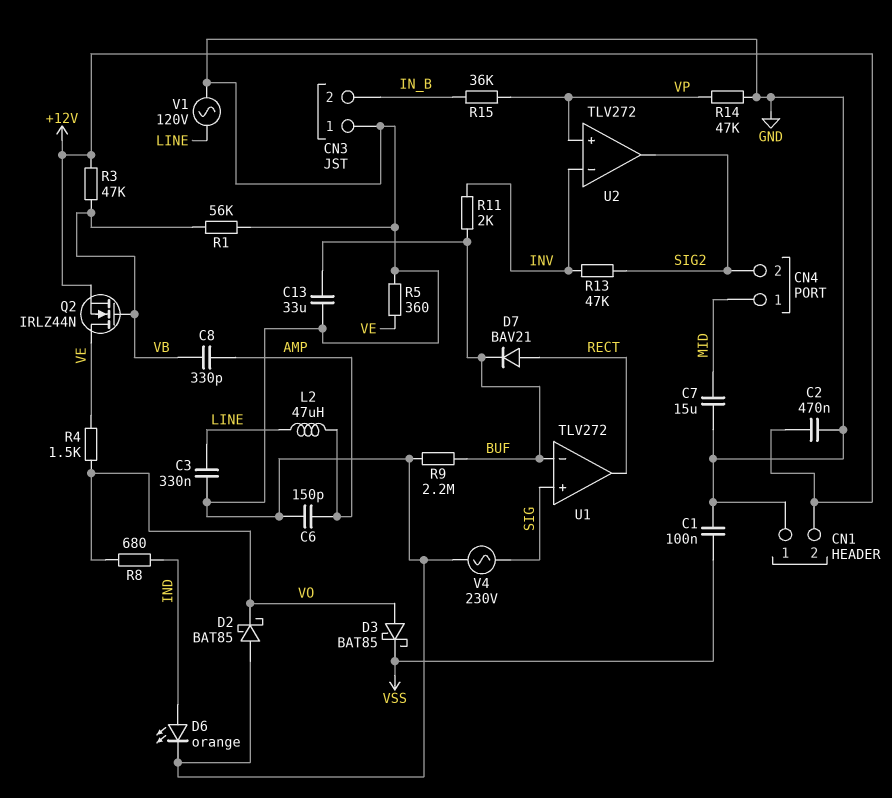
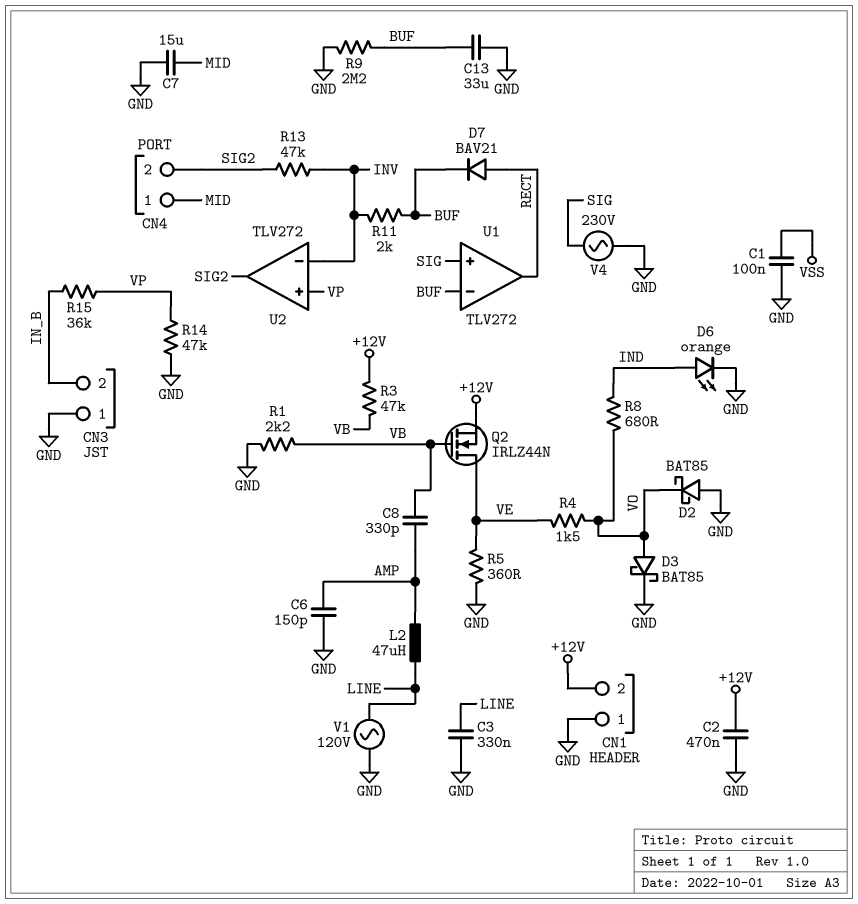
D3: schottky BAT85 (A VO, K VSS) -> schottky BAT85 (A VO, K GND)
R1: 56k (GND, VB) -> 2.2k (GND, VB)

